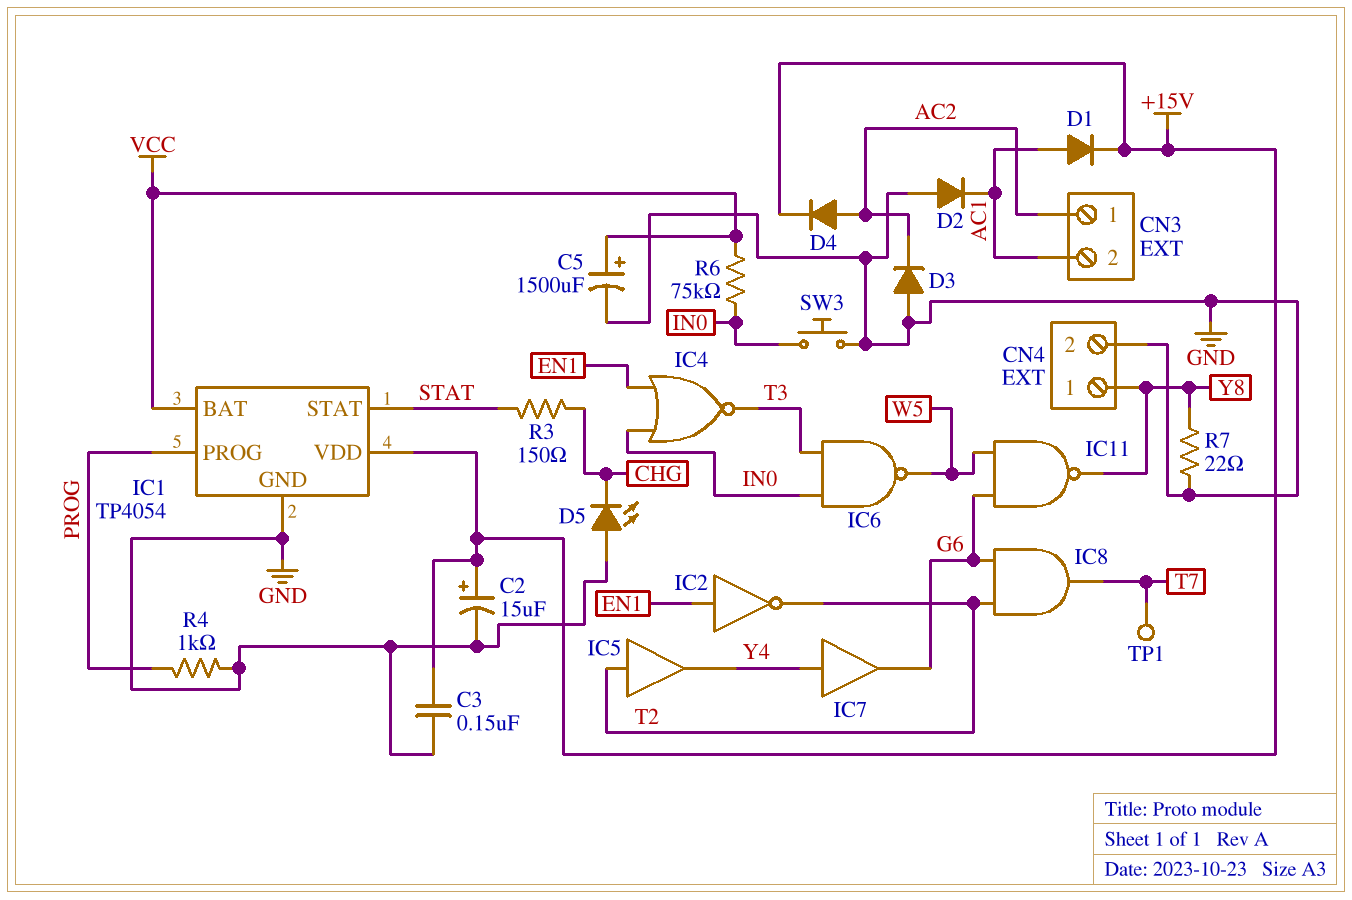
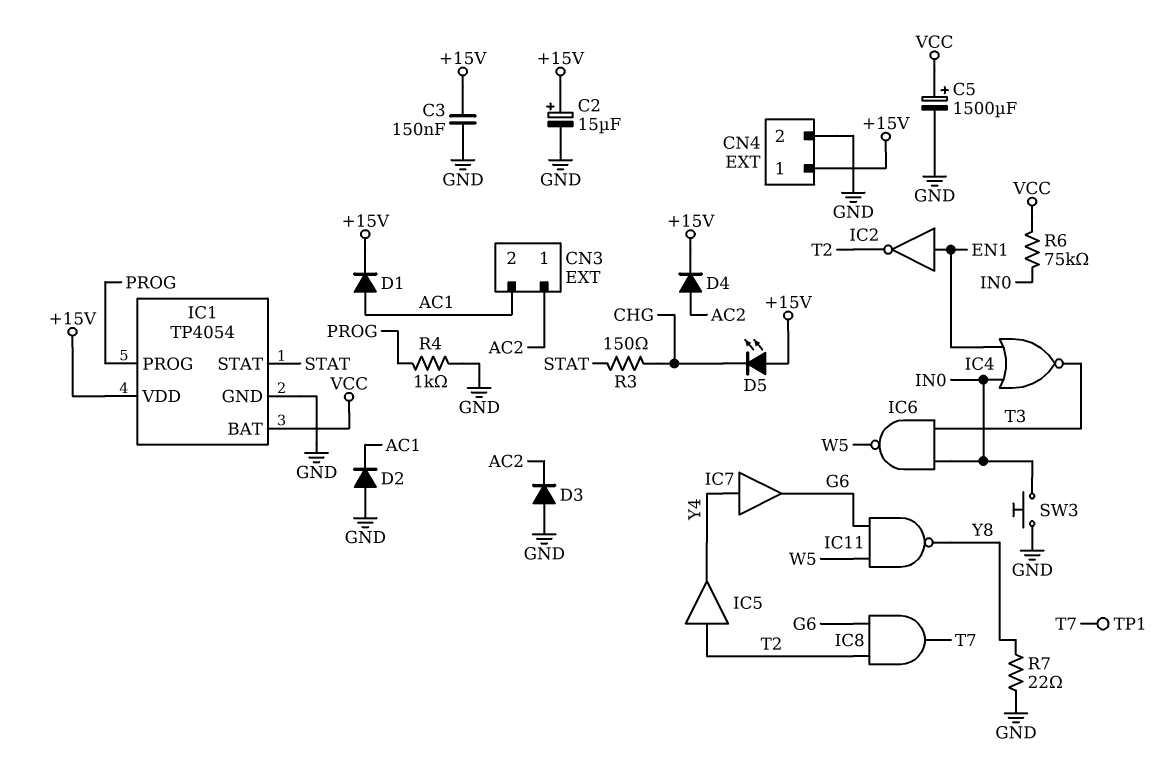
CN4 pin 1: Y8 -> +15V
D5: LED (A GND, K CHG) -> LED (A +15V, K CHG)

